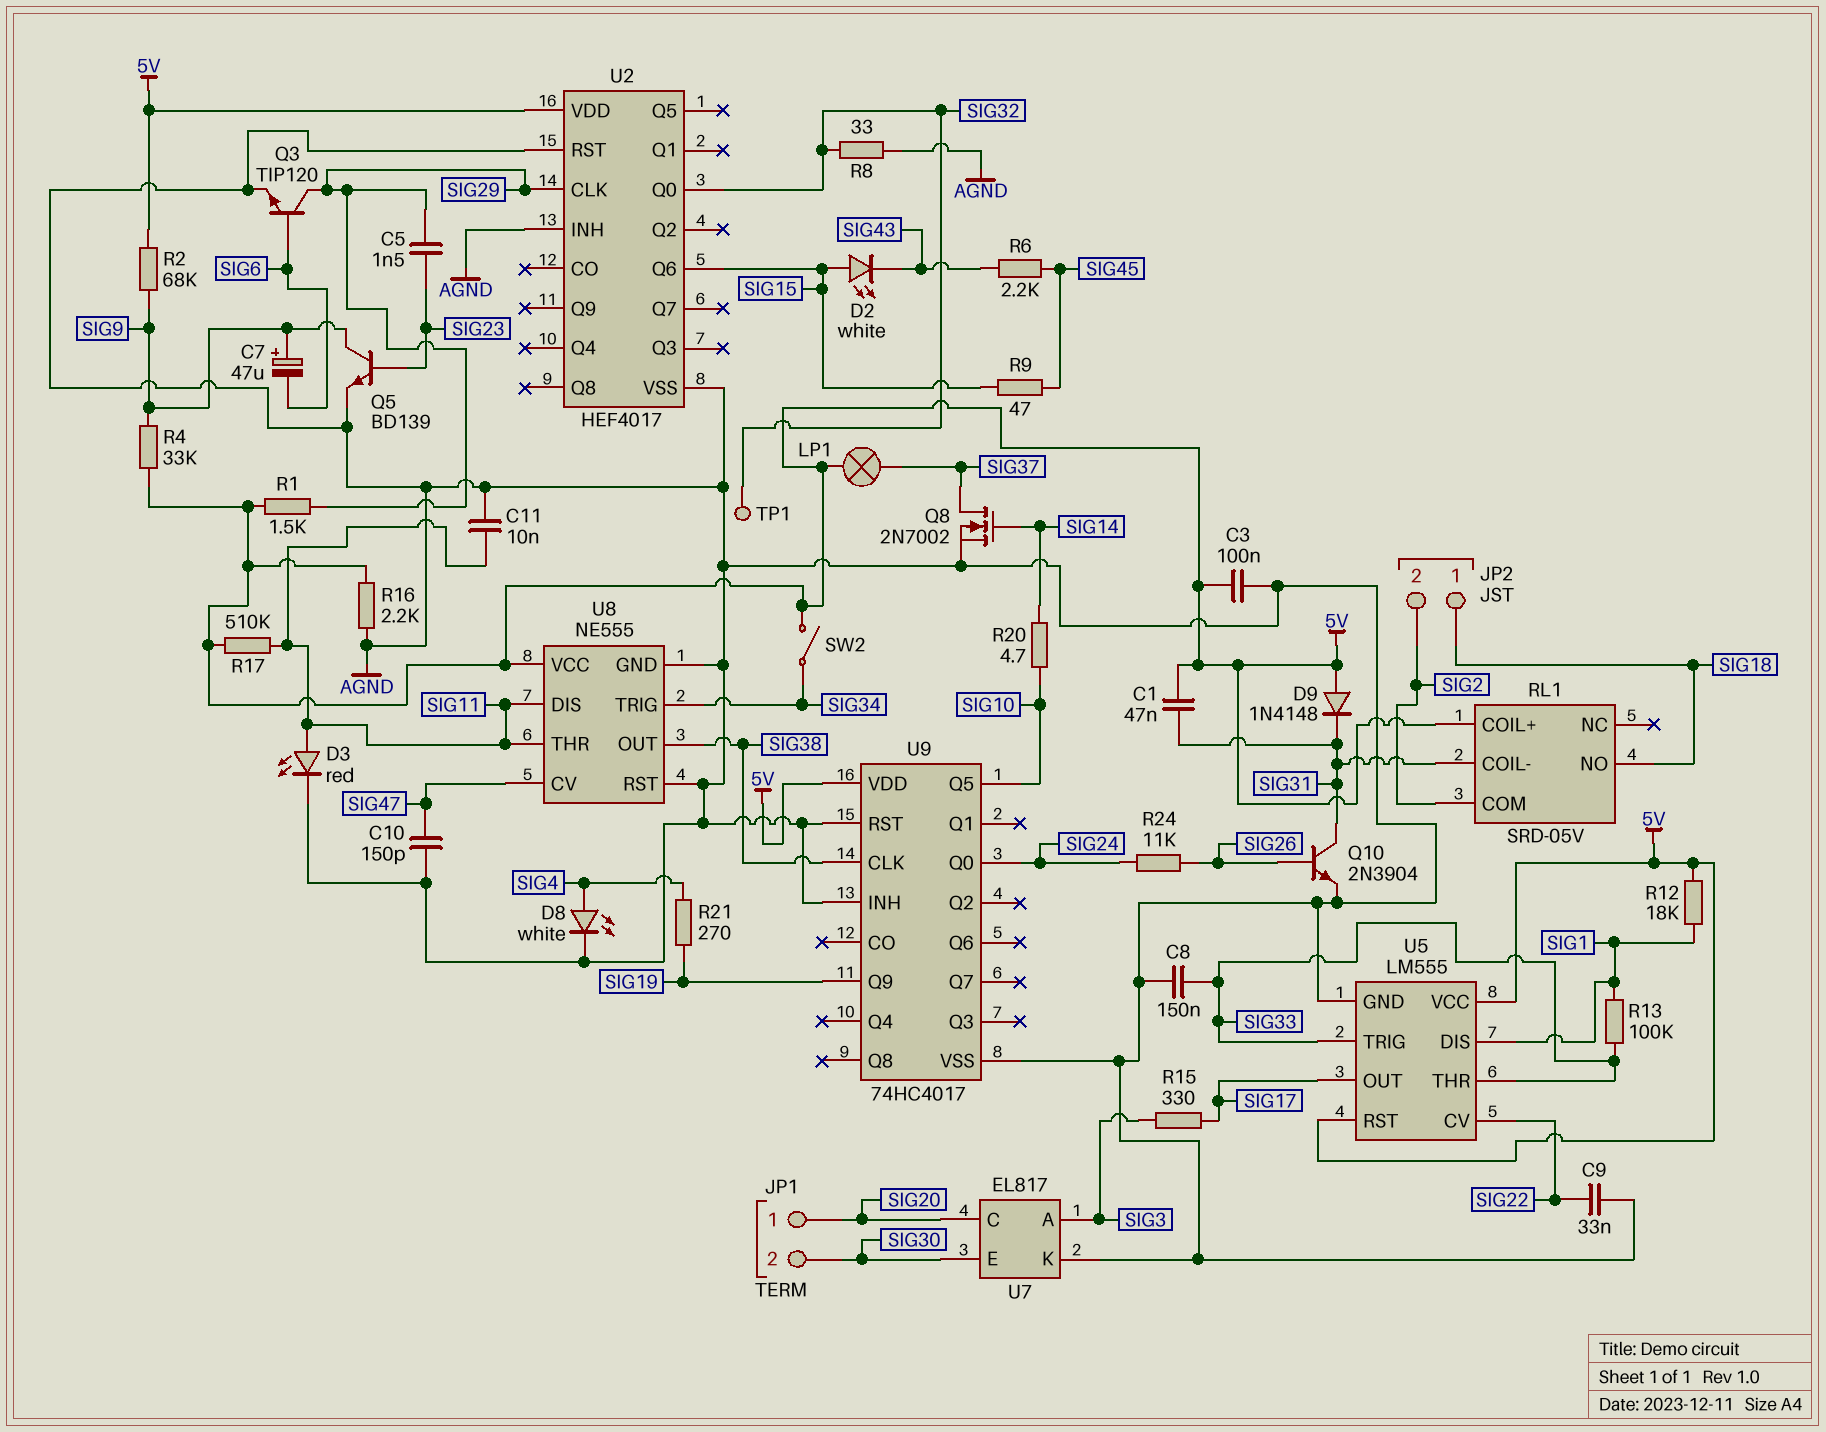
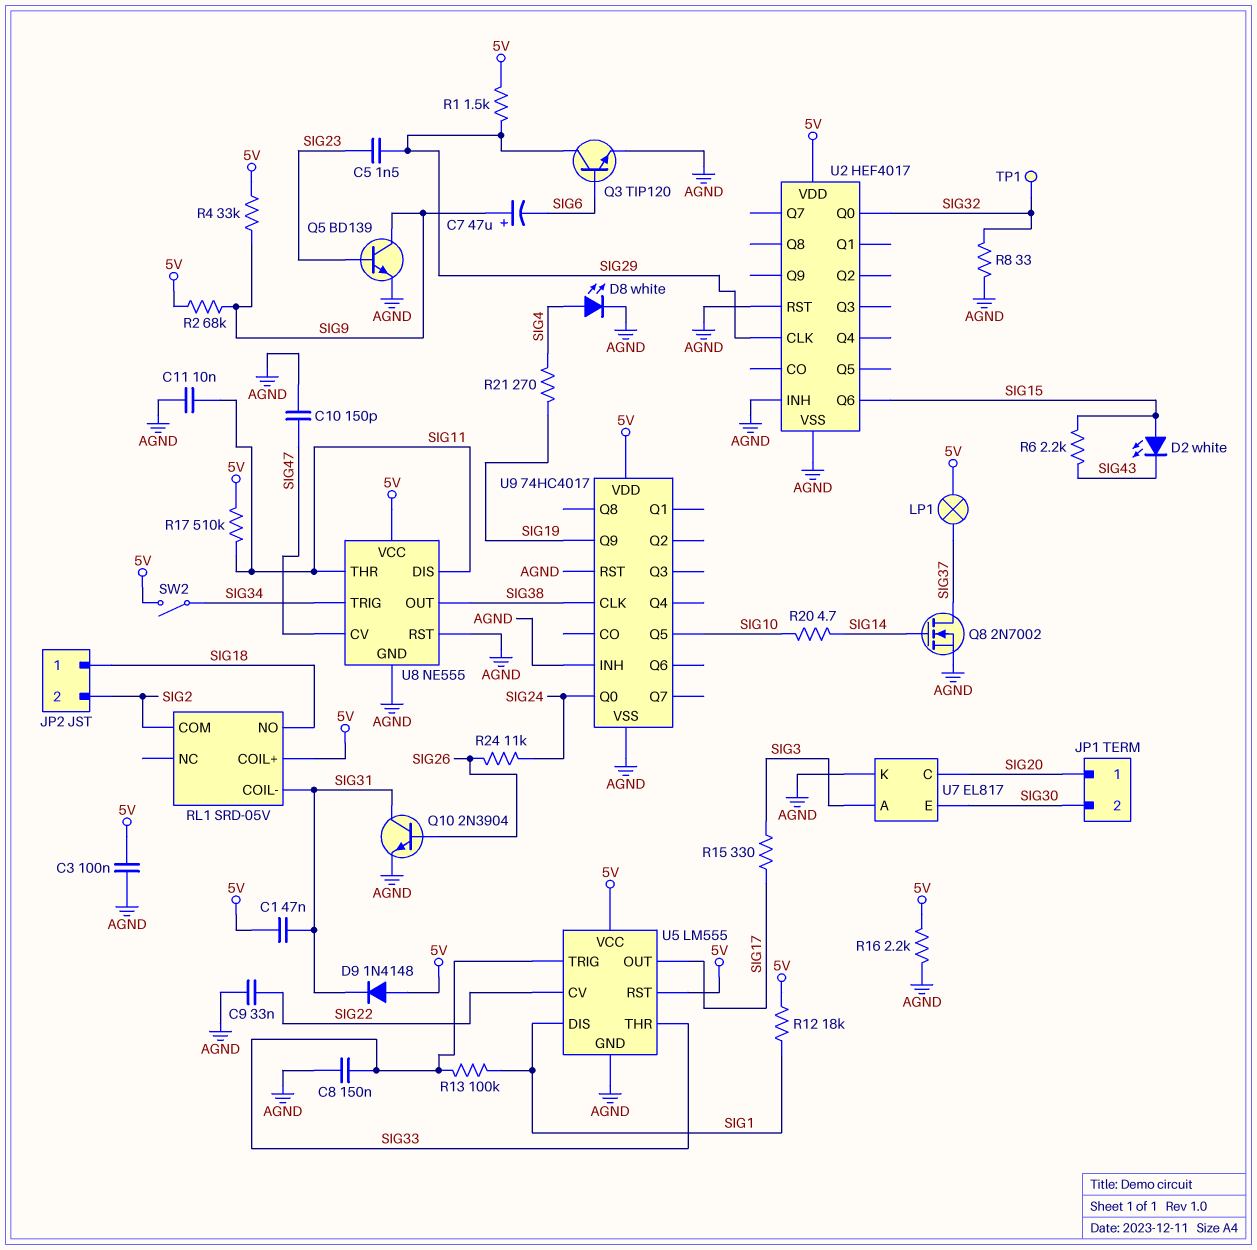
D3: LED red (A SIG11, K AGND) -> none
R6: 2.2k (SIG43, SIG45) -> 2.2k (SIG15, SIG43)
R9: 47 (SIG15, SIG45) -> none

